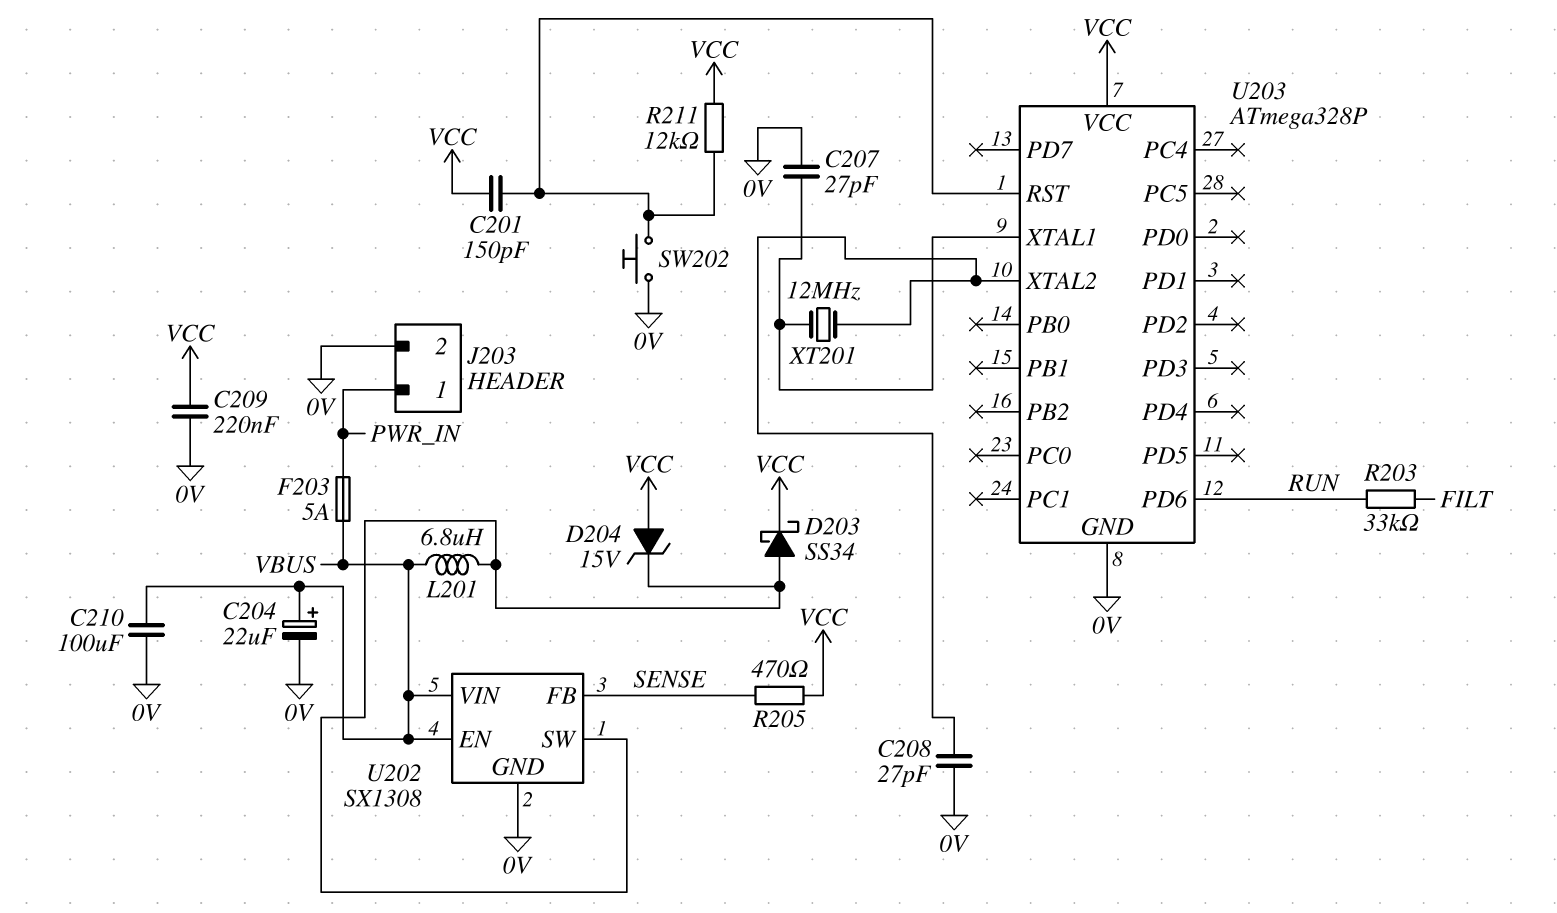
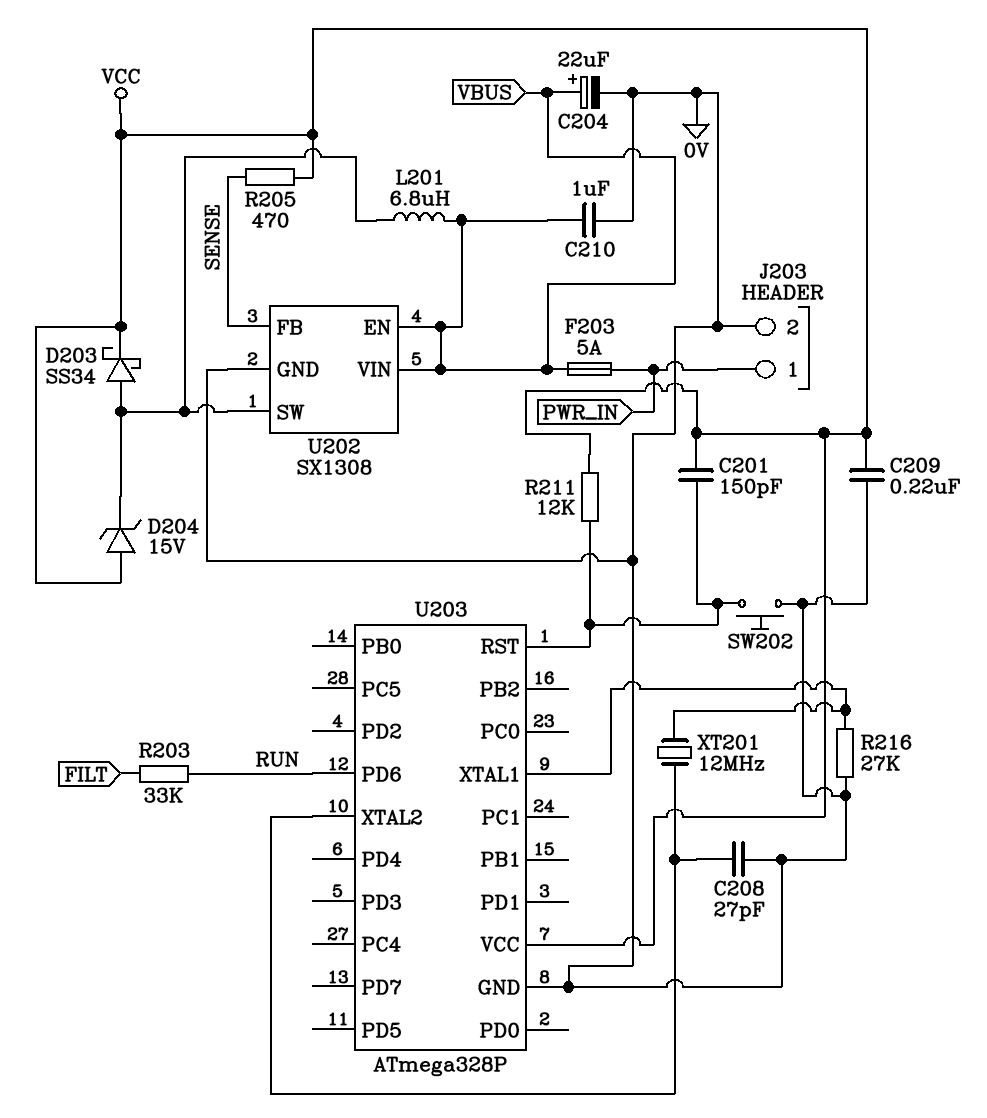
C207: 27pF (0V, U203/XTAL1) -> none
C210: 100uF (0V, VBUS) -> 1uF (0V, VBUS)
R216: none -> 27k (0V, U203/XTAL1)

